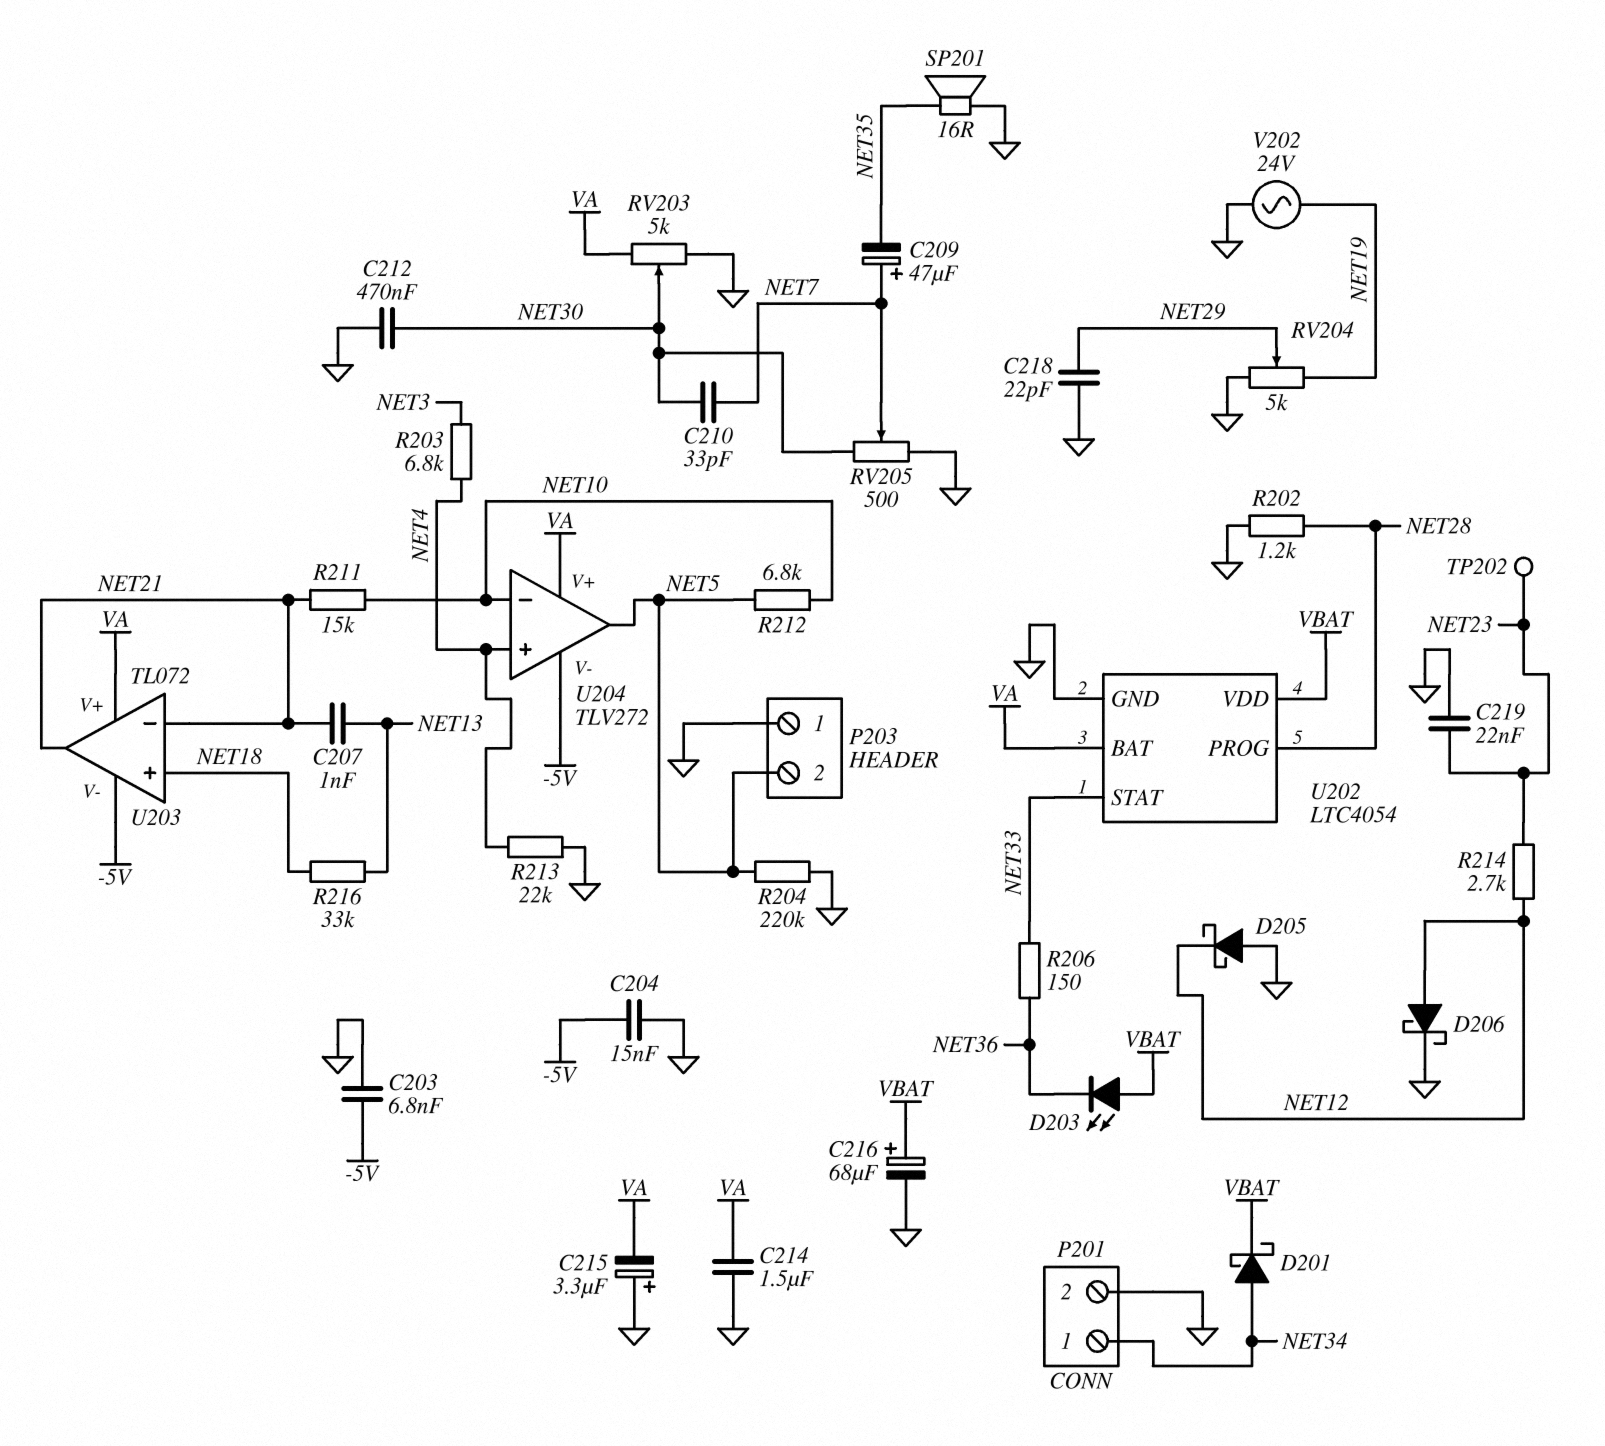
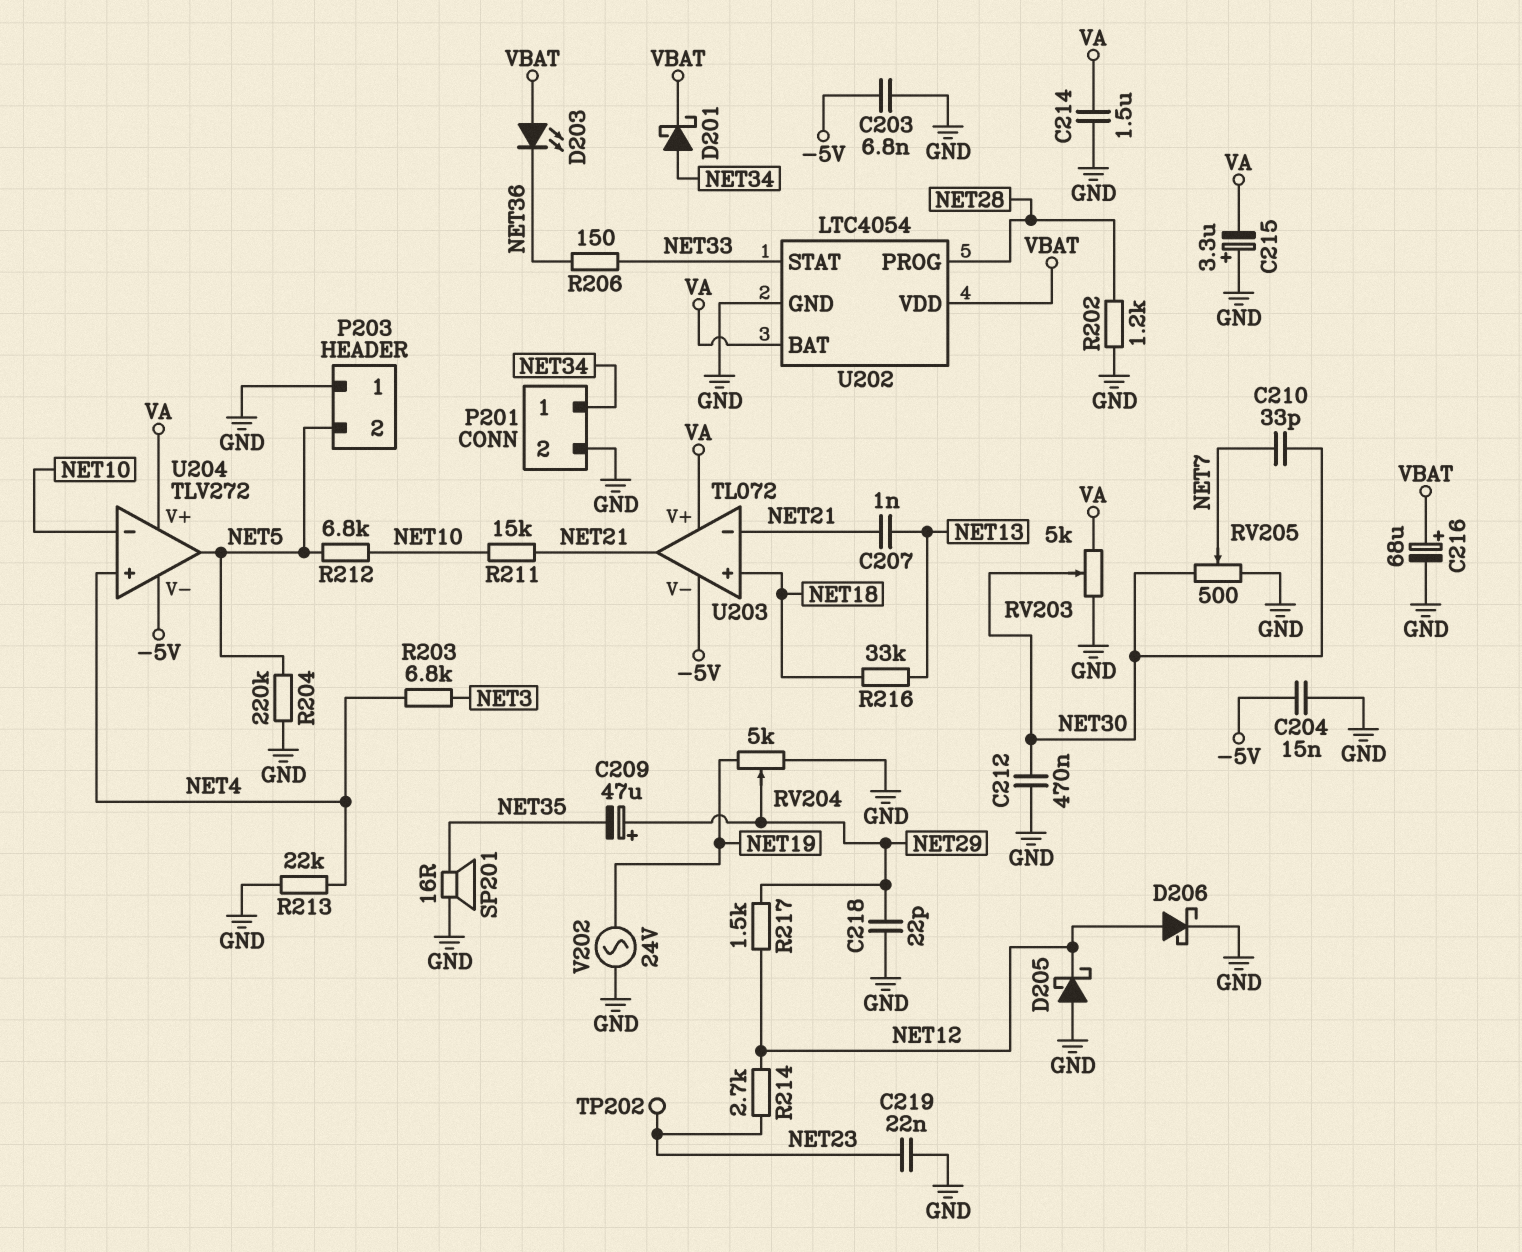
C209: 47uF (plus NET7, minus NET35) -> 47uF (plus NET29, minus NET35)
R217: none -> 1.5k (NET12, NET29)

